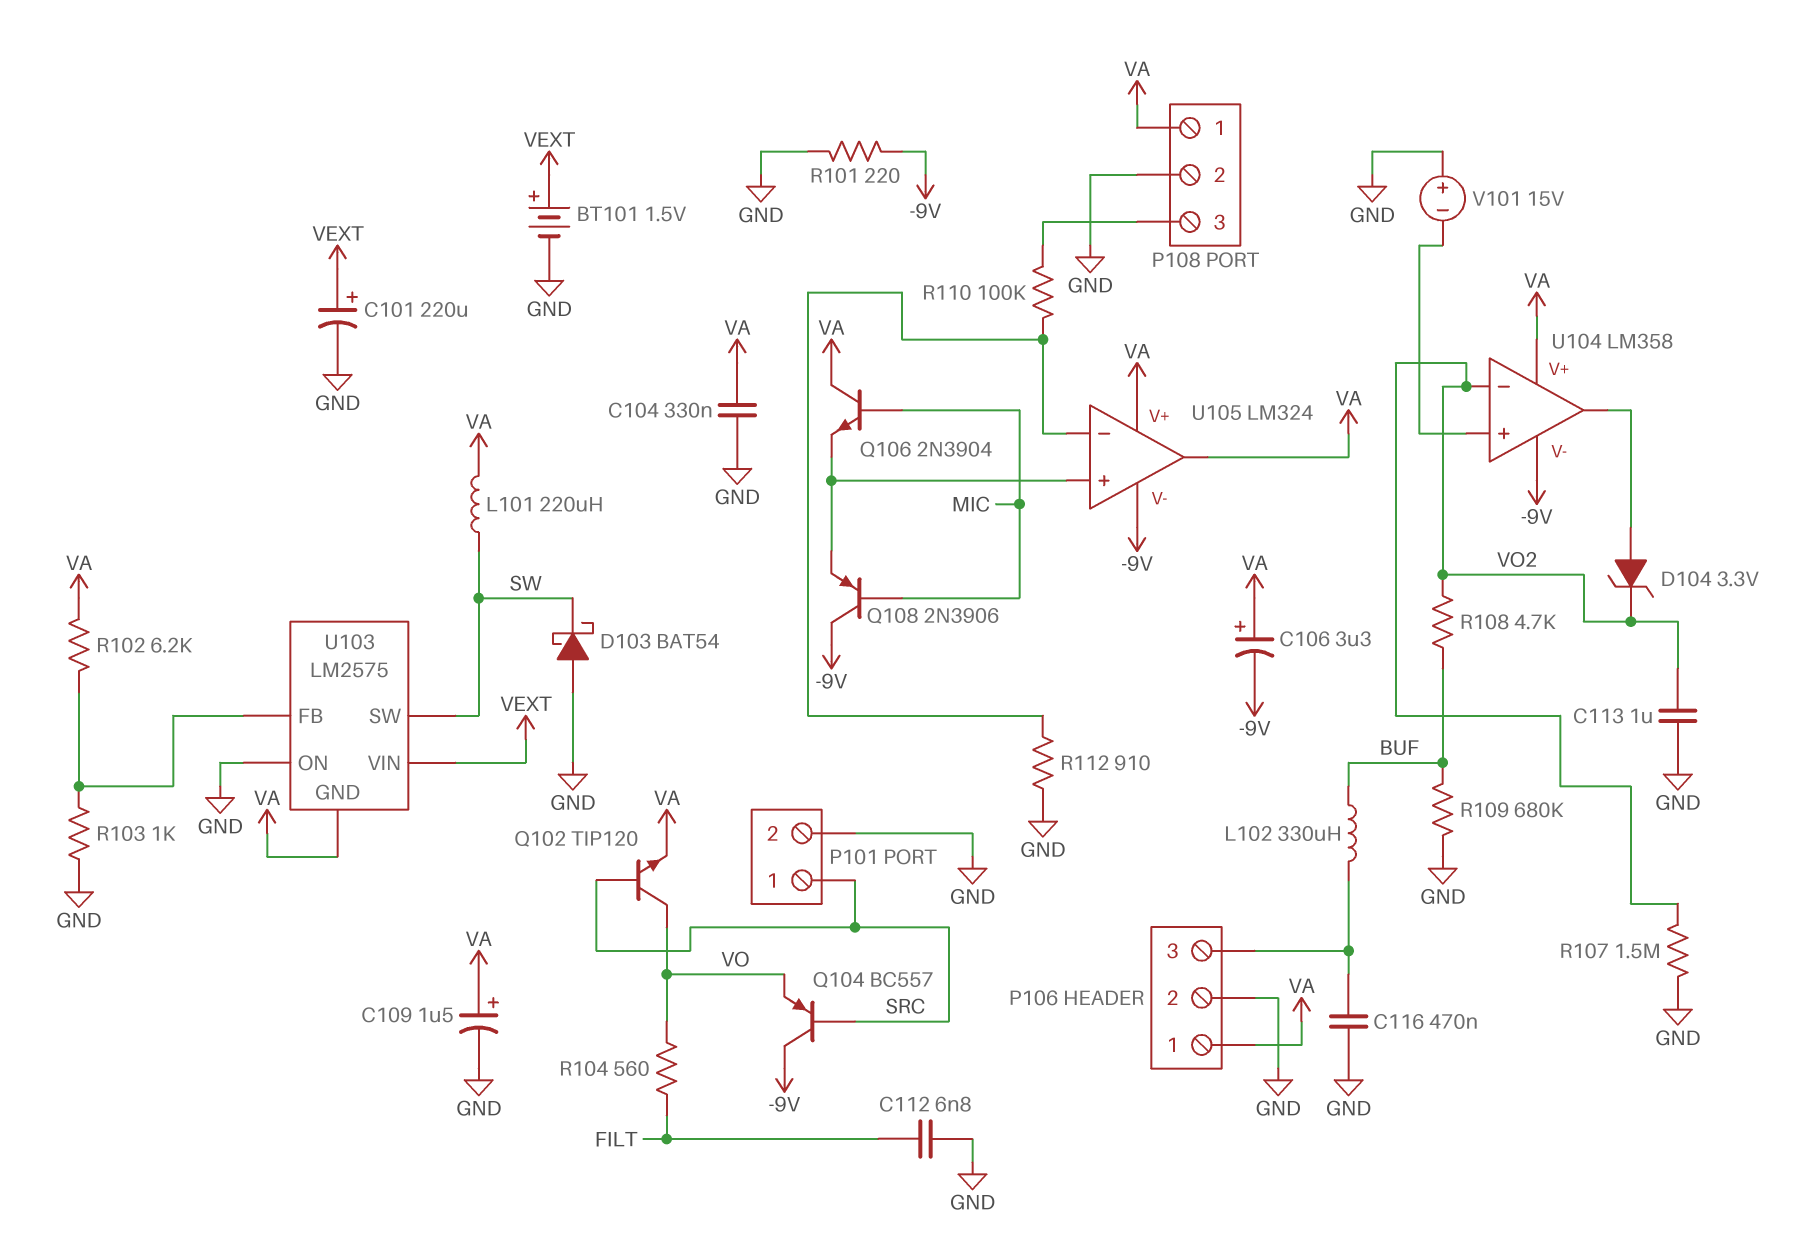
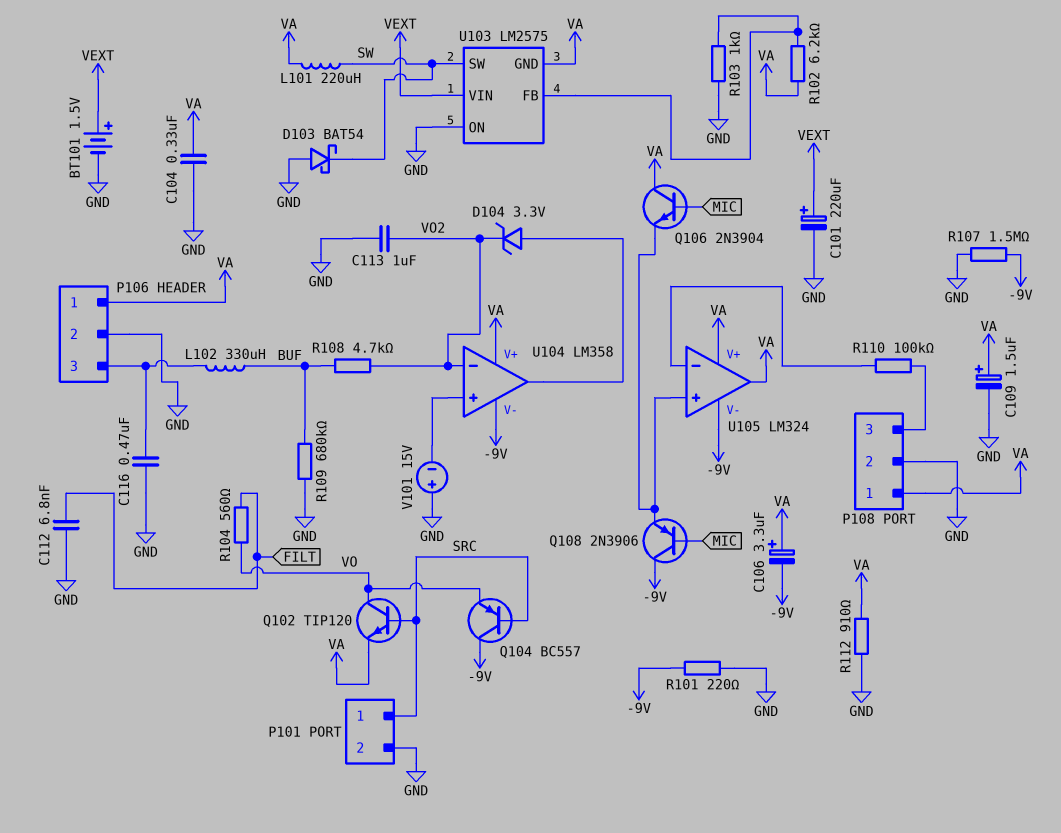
R107: 1.5M (GND, VO2) -> 1.5M (-9V, GND)
R112: 910 (GND, U105/in-) -> 910 (GND, VA)

